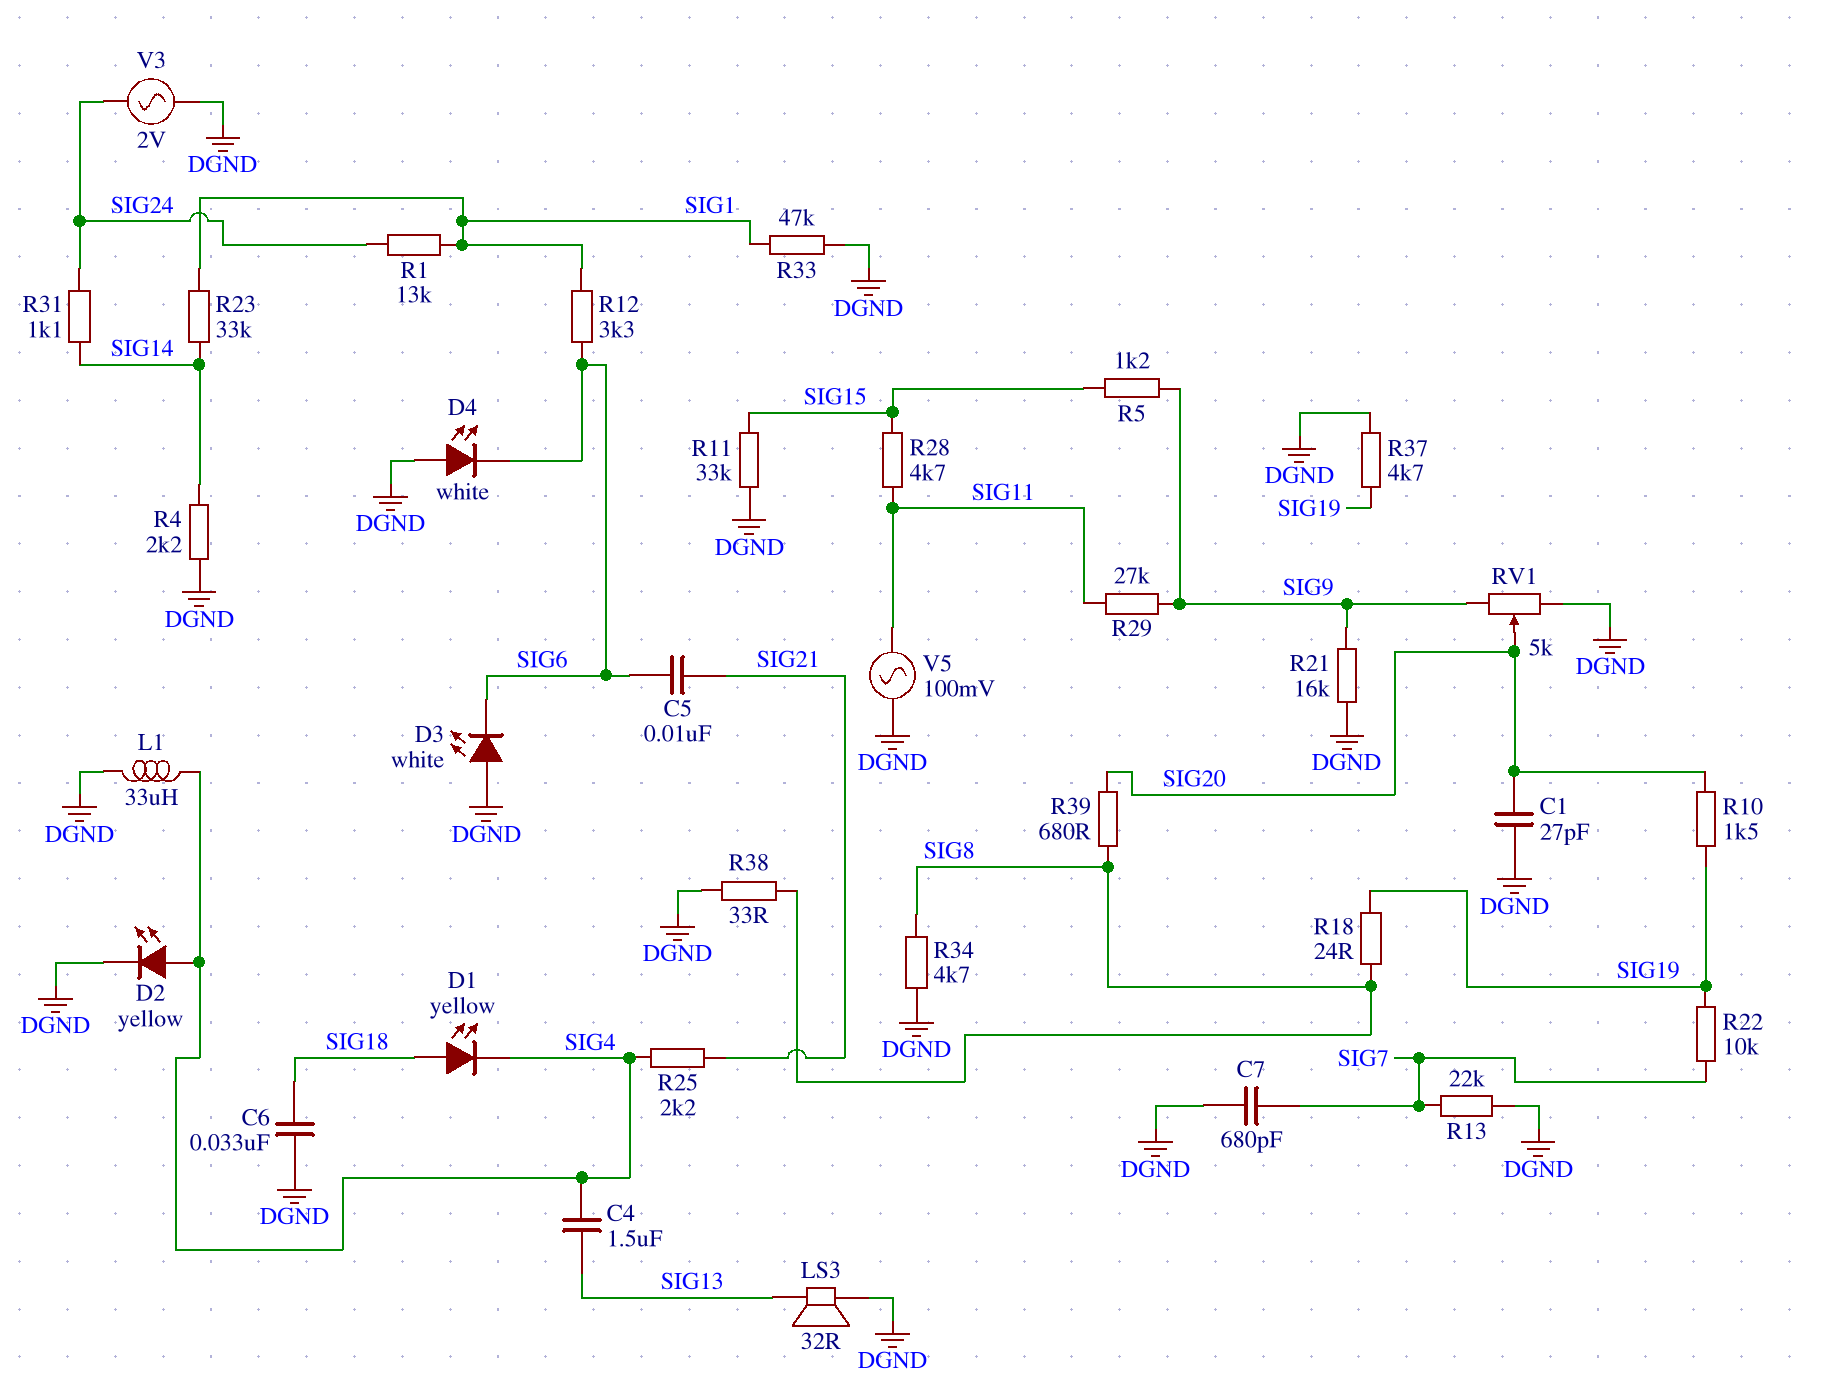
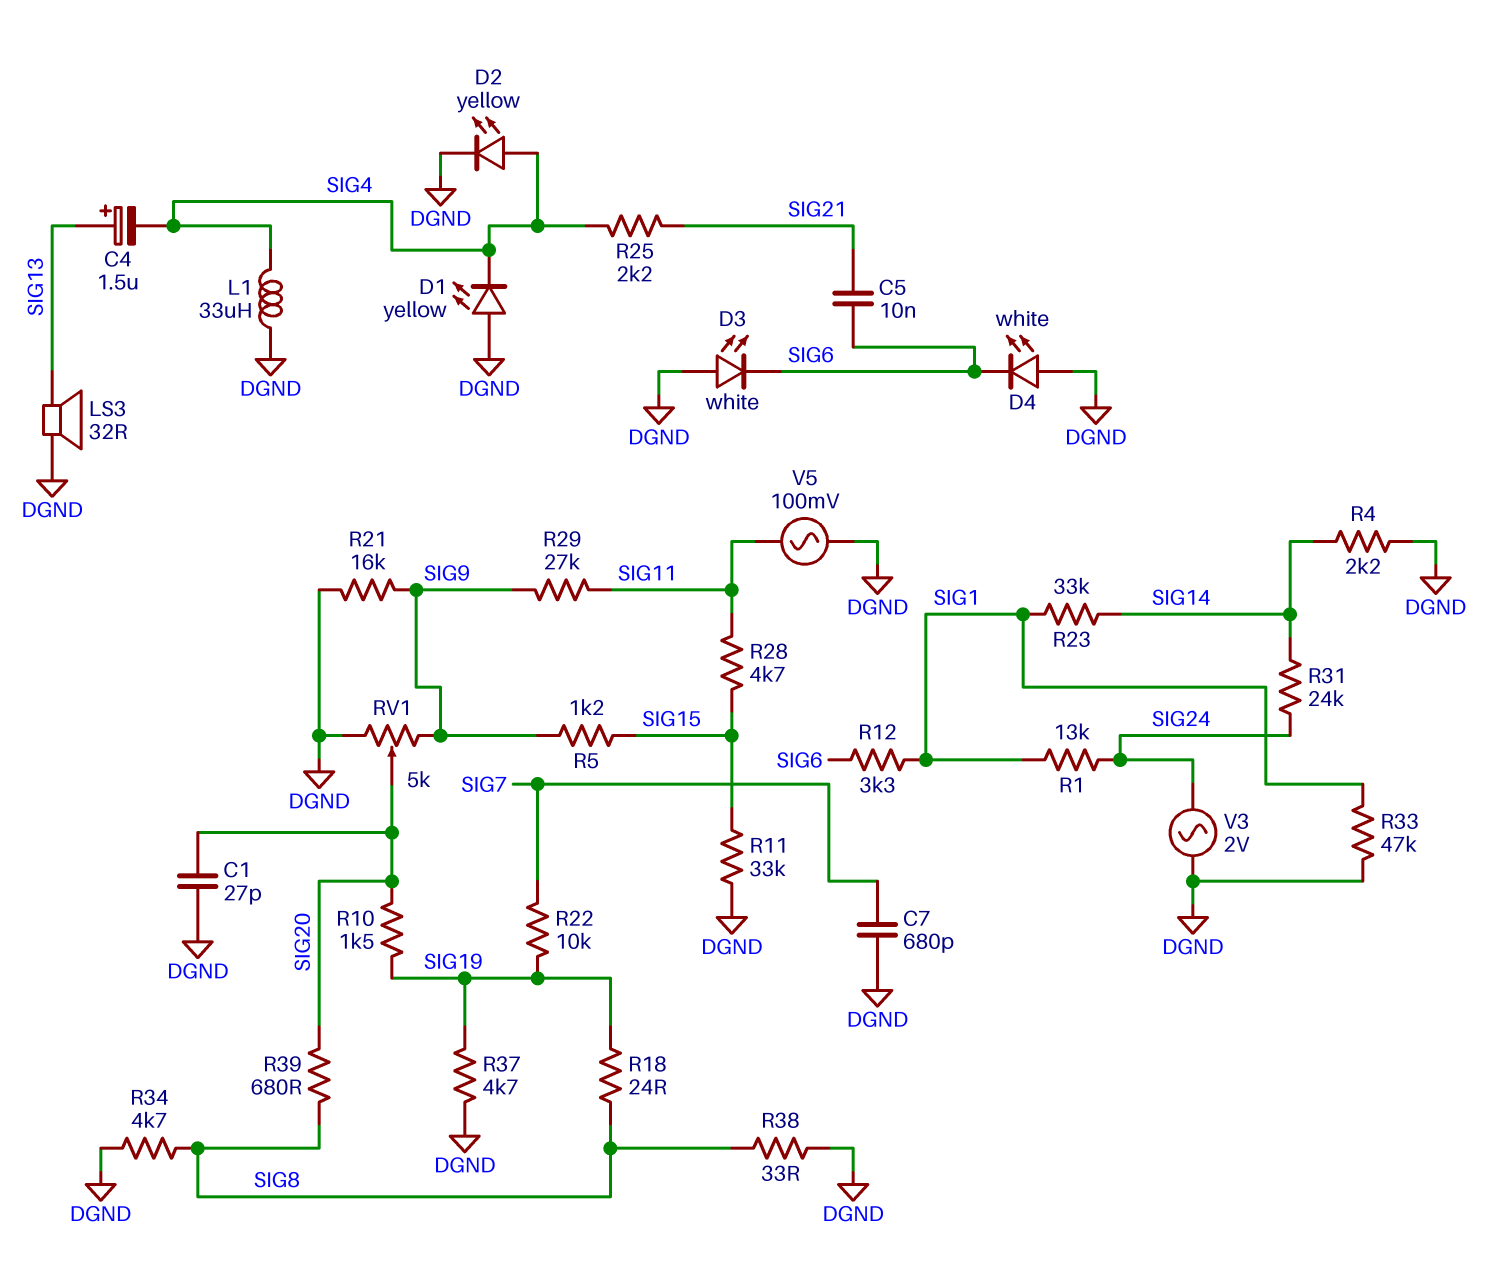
C4: 1.5uF (SIG4, SIG13) -> 1.5uF (plus SIG13, minus SIG4)
C6: 33nF (DGND, SIG18) -> none
D1: LED yellow (A SIG18, K SIG4) -> LED yellow (A DGND, K SIG4)
R13: 22k (DGND, SIG7) -> none
R31: 1.1k (SIG14, SIG24) -> 24k (SIG14, SIG24)

